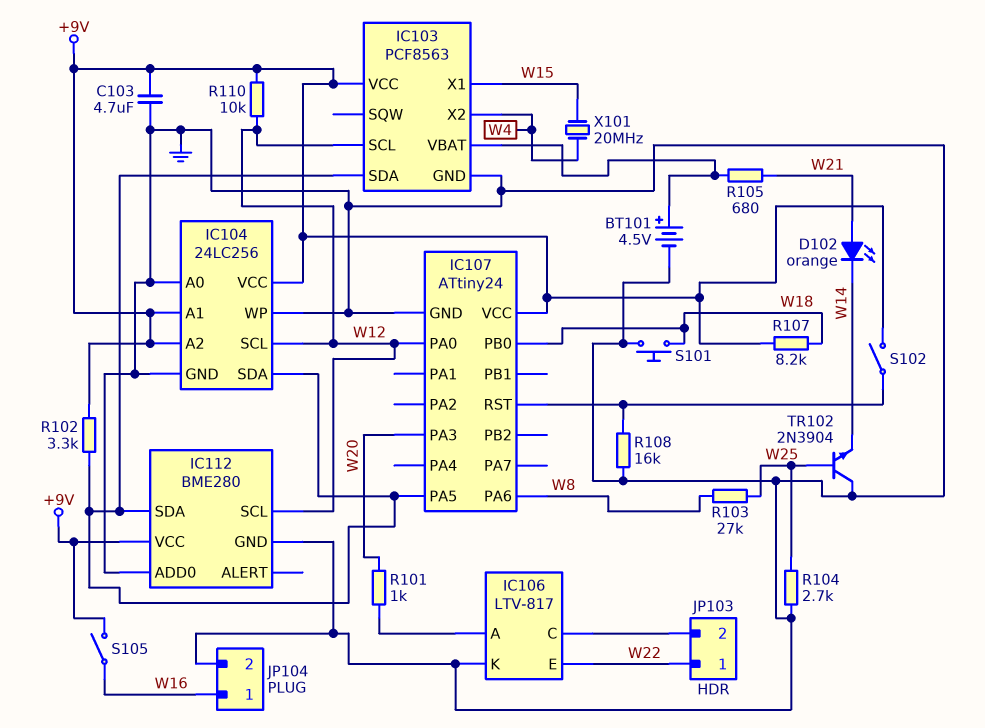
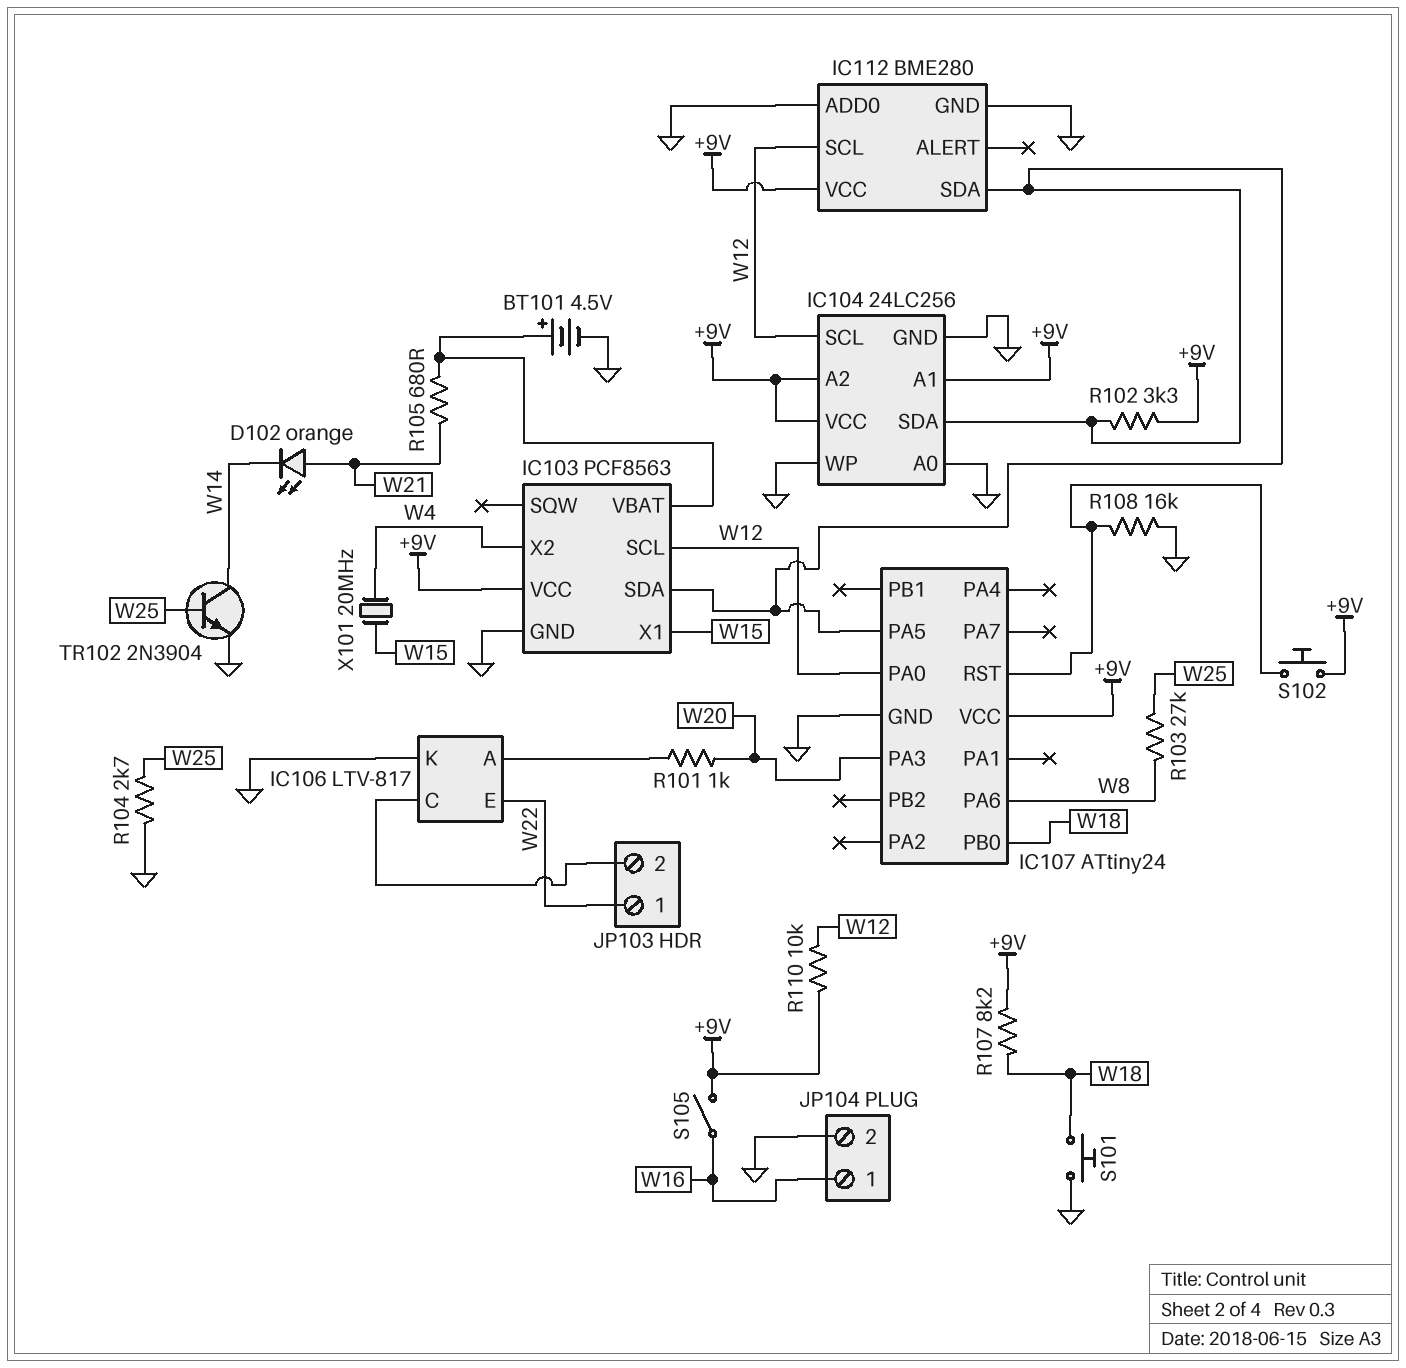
C103: 4.7uF (+9V, GND) -> none
S102: switch (+9V, IC107/RST) -> button (+9V, IC107/RST)
TR102: NPN 2N3904 (B W25, C GND, E W14) -> NPN 2N3904 (B W25, C W14, E GND)

